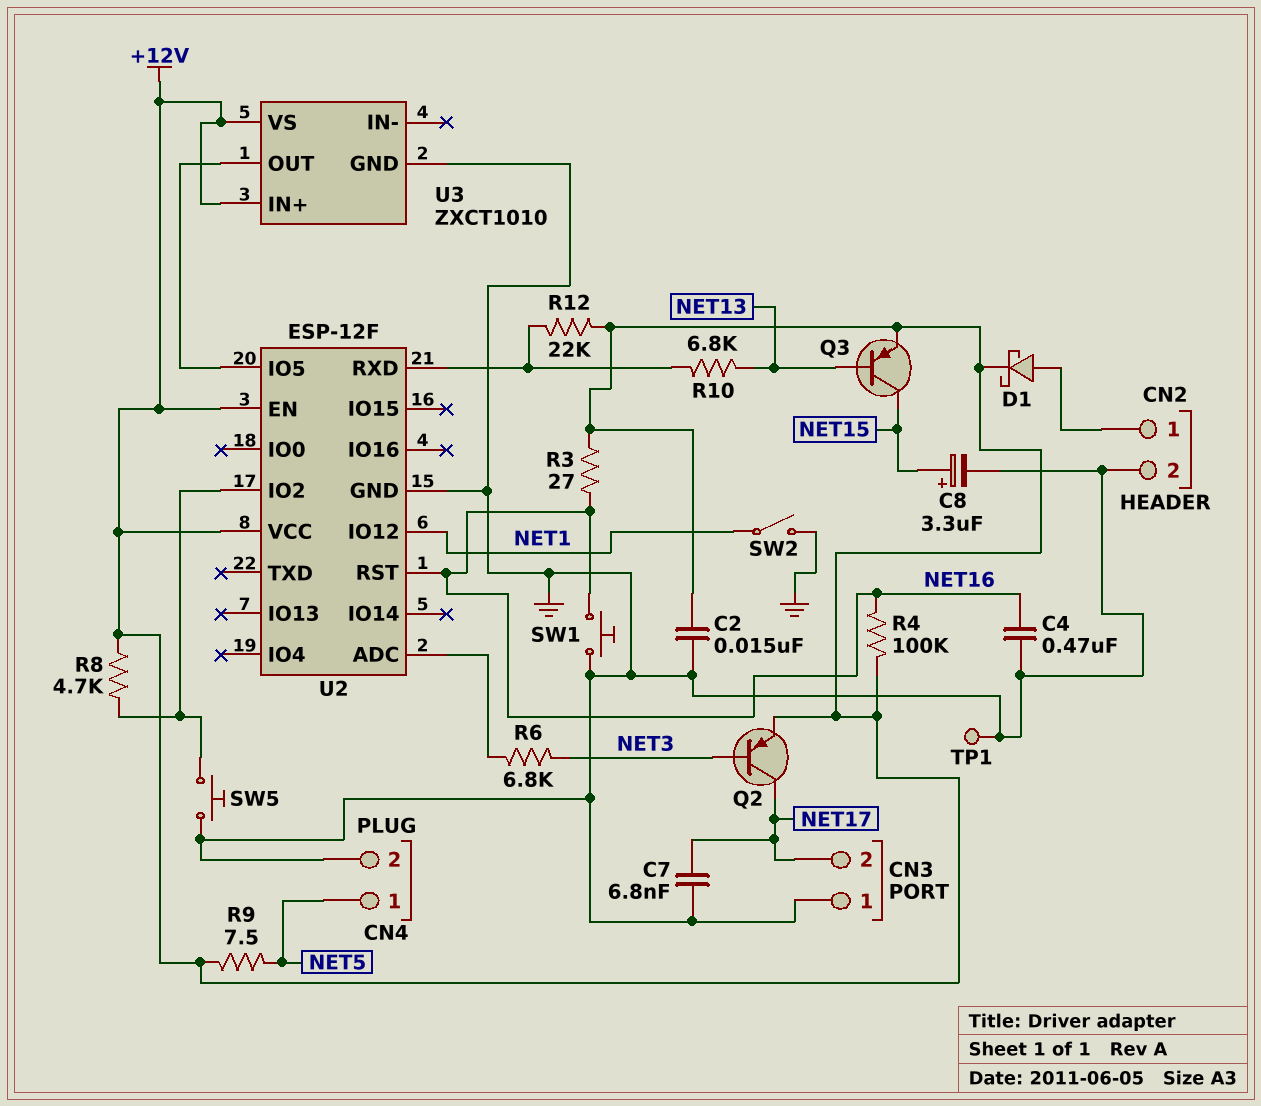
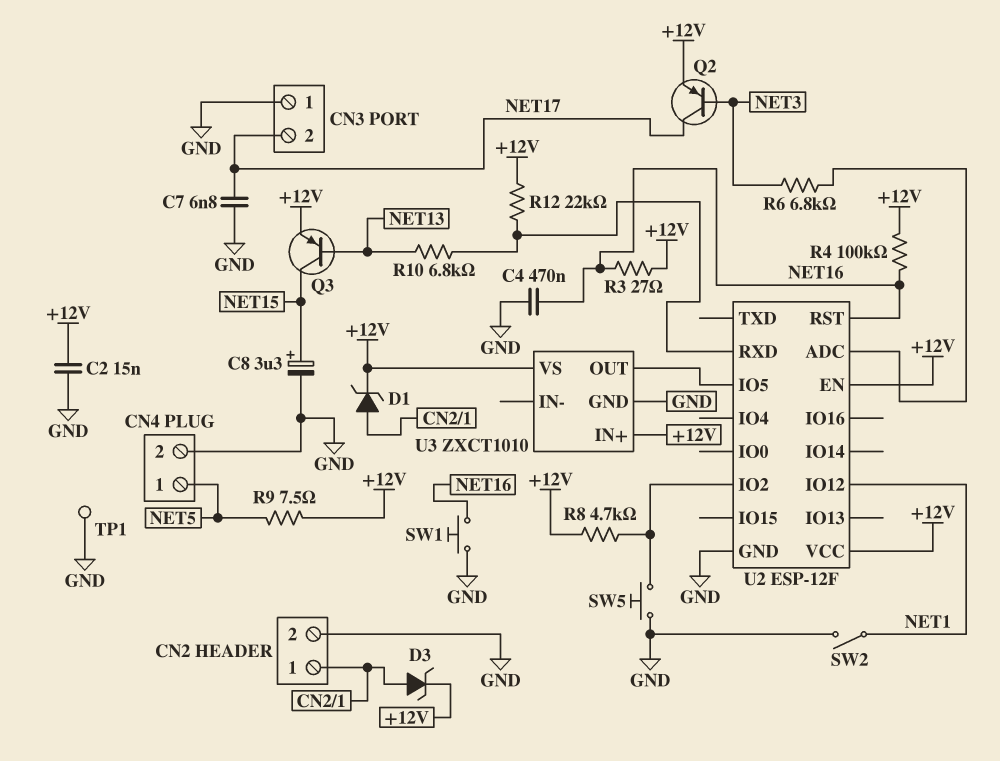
D1: schottky (A CN2/1, K +12V) -> zener (A CN2/1, K +12V)
D3: none -> zener (A CN2/1, K +12V)

